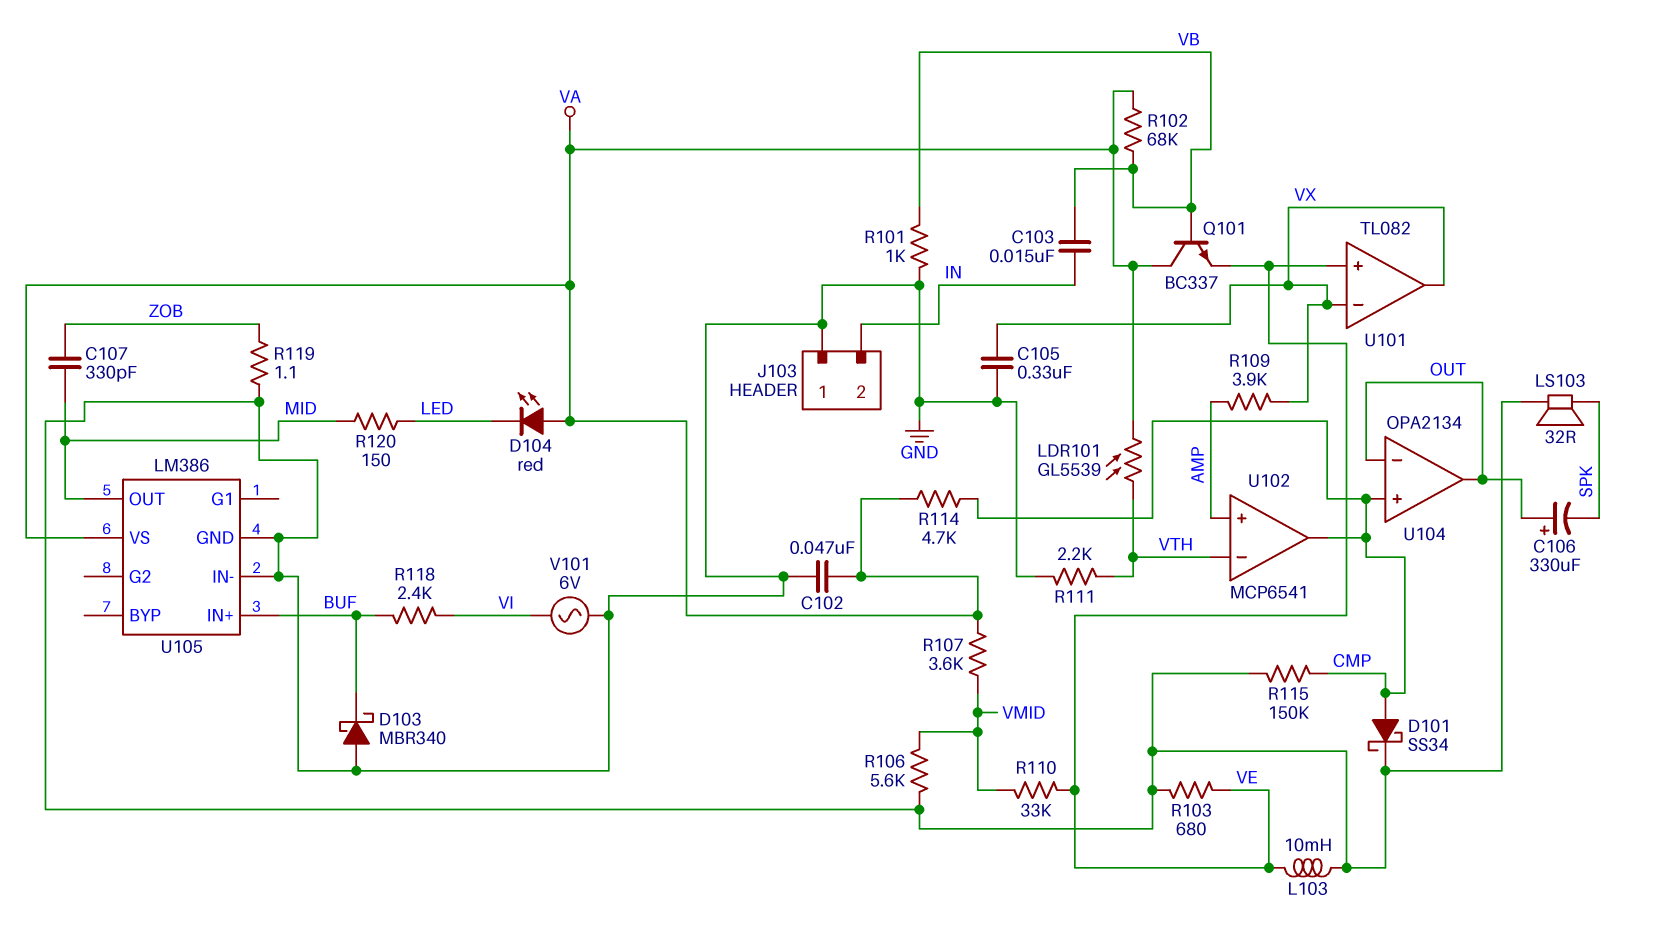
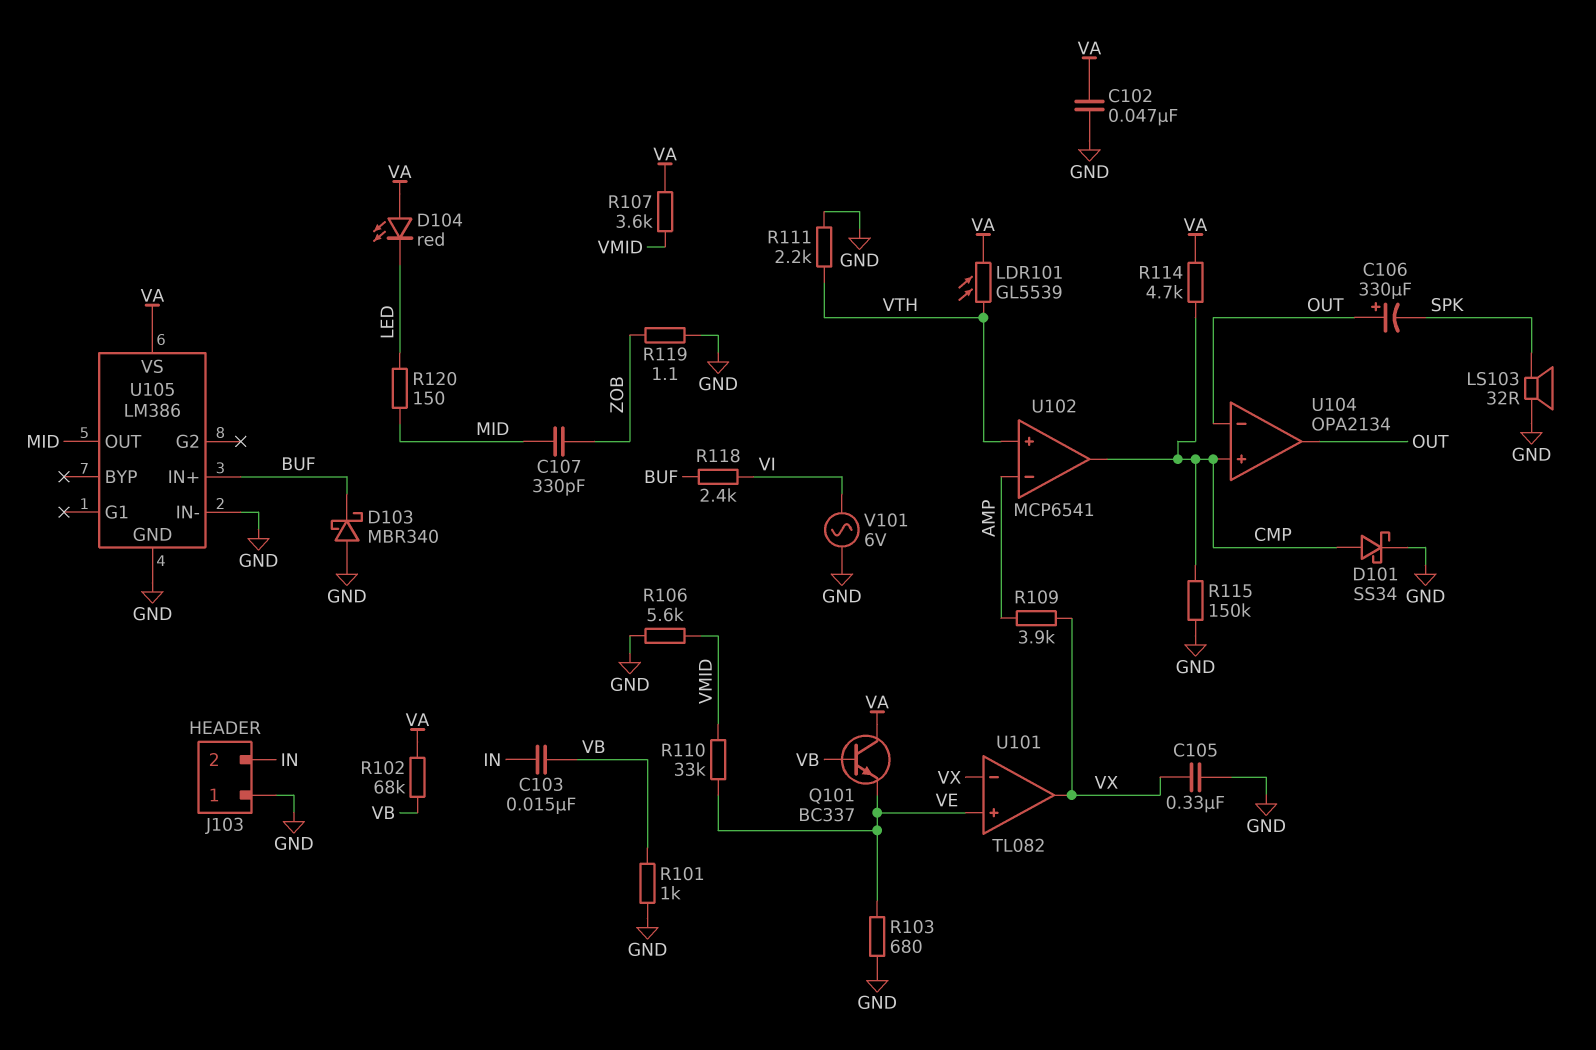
L103: 10mH (GND, VE) -> none
U102 pin in+: AMP -> VTH
U102 pin in-: VTH -> AMP

